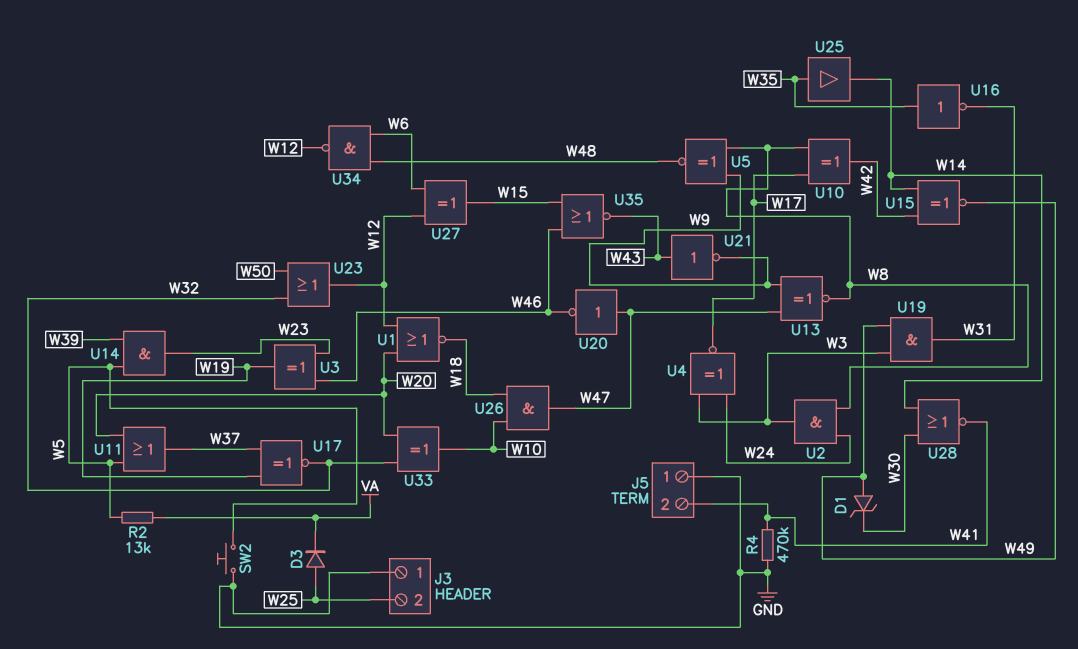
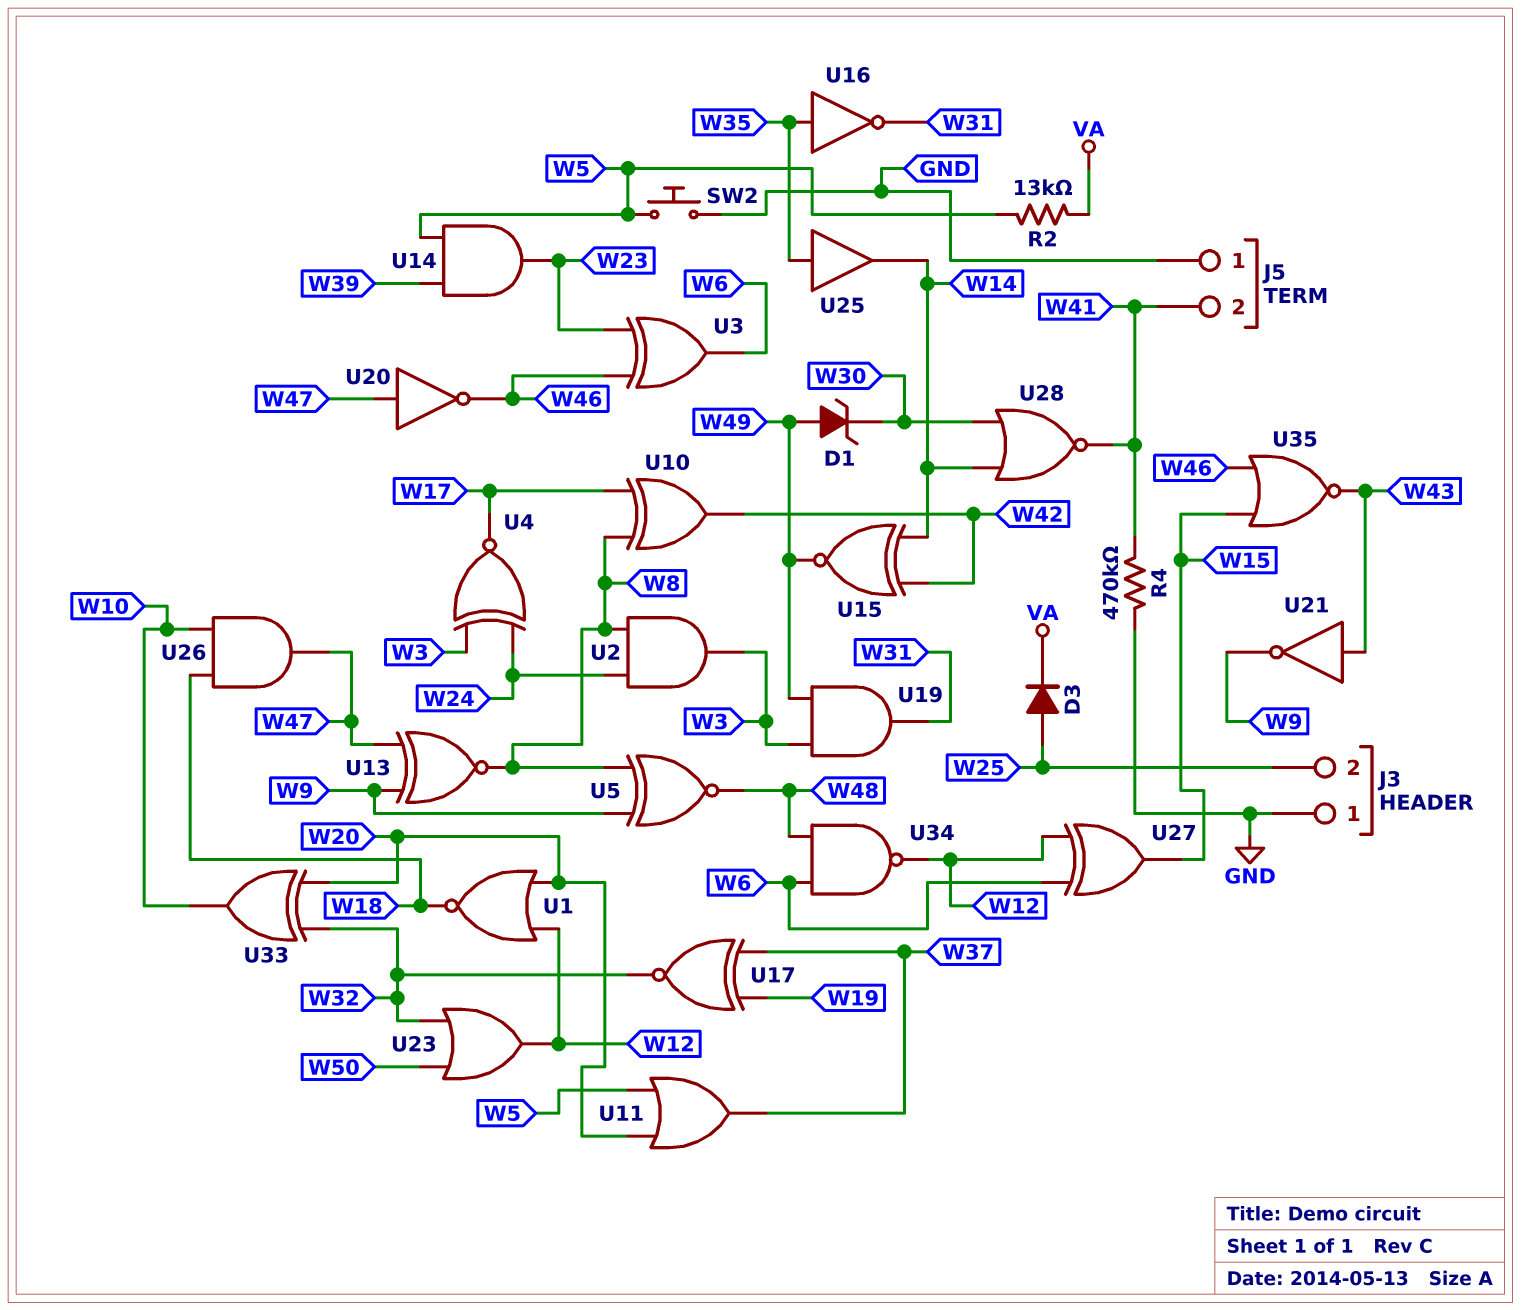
U3: XOR (in W23, in W46, out W19) -> XOR (in W23, in W46, out W6)

